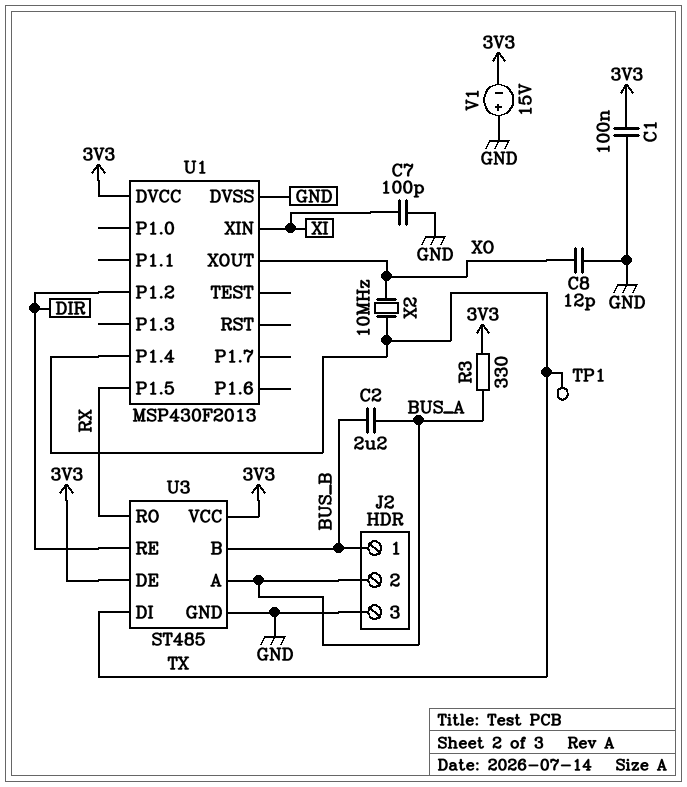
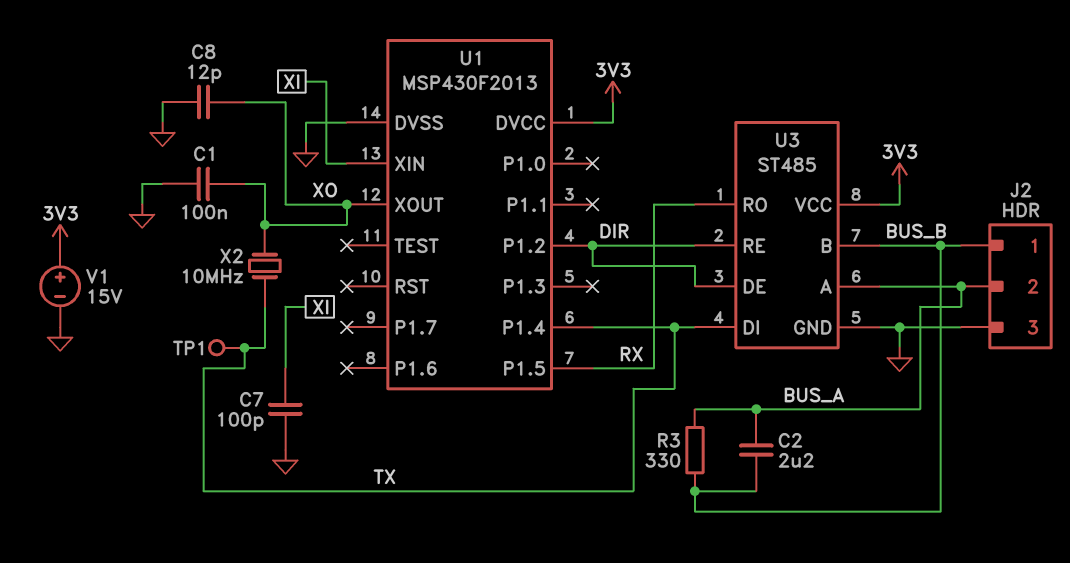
C1: 100nF (3V3, GND) -> 100nF (GND, XO)
R3: 330 (3V3, BUS_A) -> 330 (BUS_A, BUS_B)
U3 pin DE: 3V3 -> DIR
V1: 15V (plus GND, minus 3V3) -> 15V (plus 3V3, minus GND)

